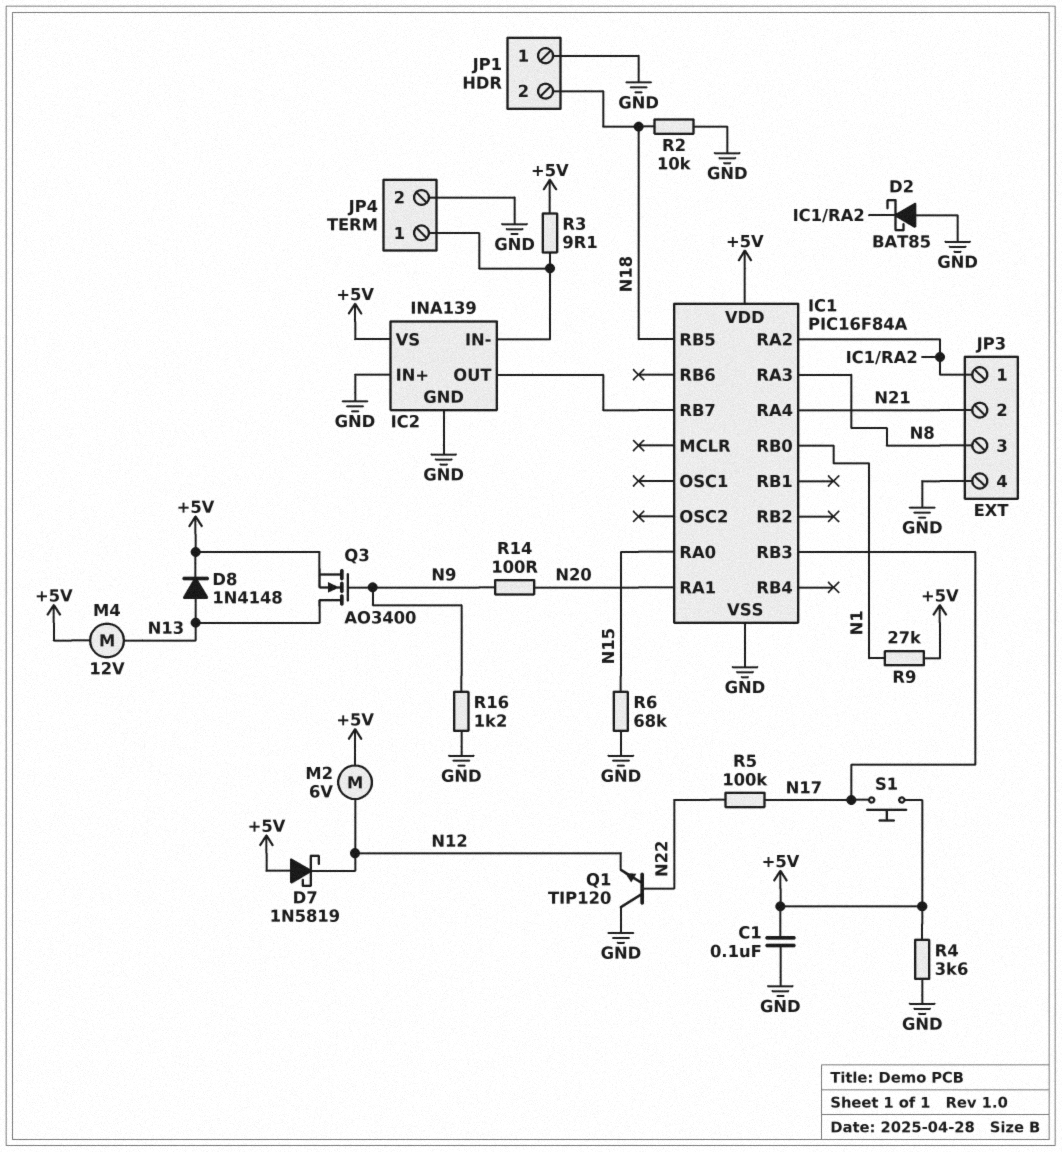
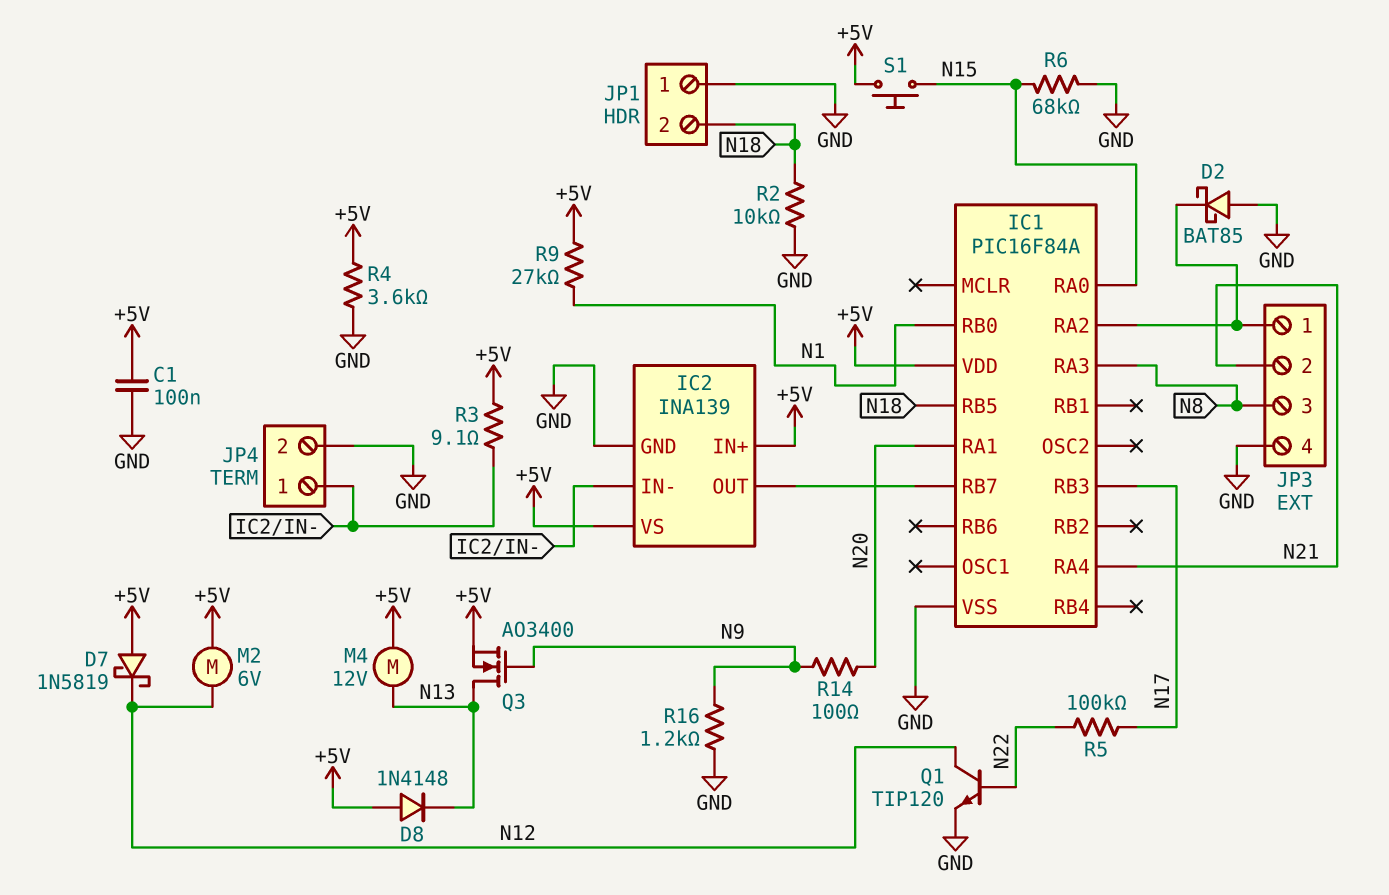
D8: diode 1N4148 (A N13, K +5V) -> diode 1N4148 (A +5V, K N13)
IC2 pin IN+: GND -> +5V
Q1: NPN TIP120 (B N22, C GND, E N12) -> NPN TIP120 (B N22, C N12, E GND)
S1: button (+5V, N17) -> button (+5V, N15)

